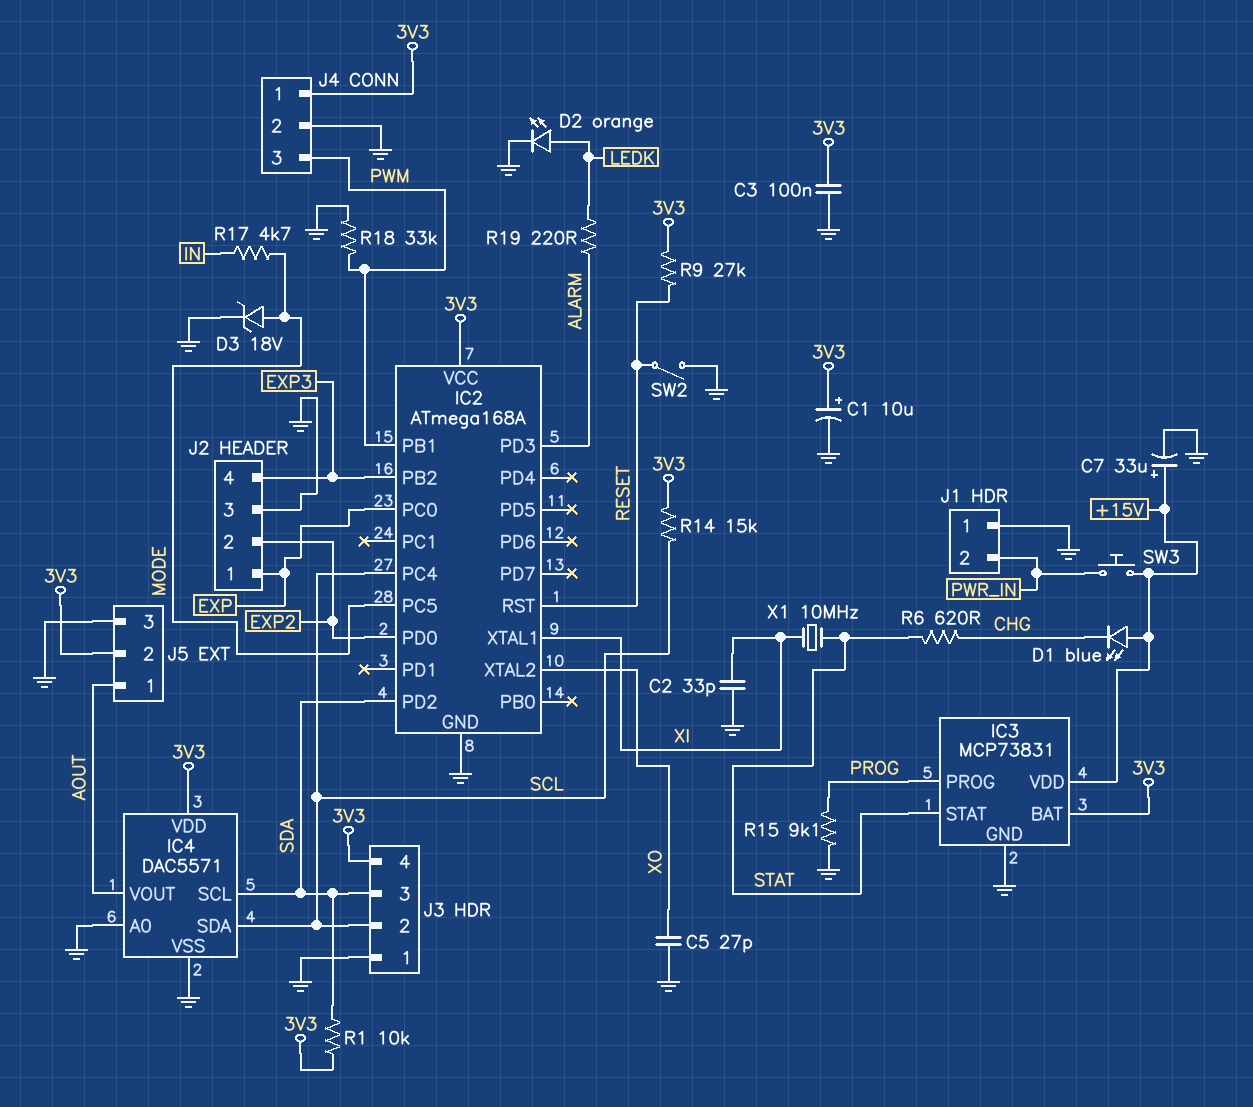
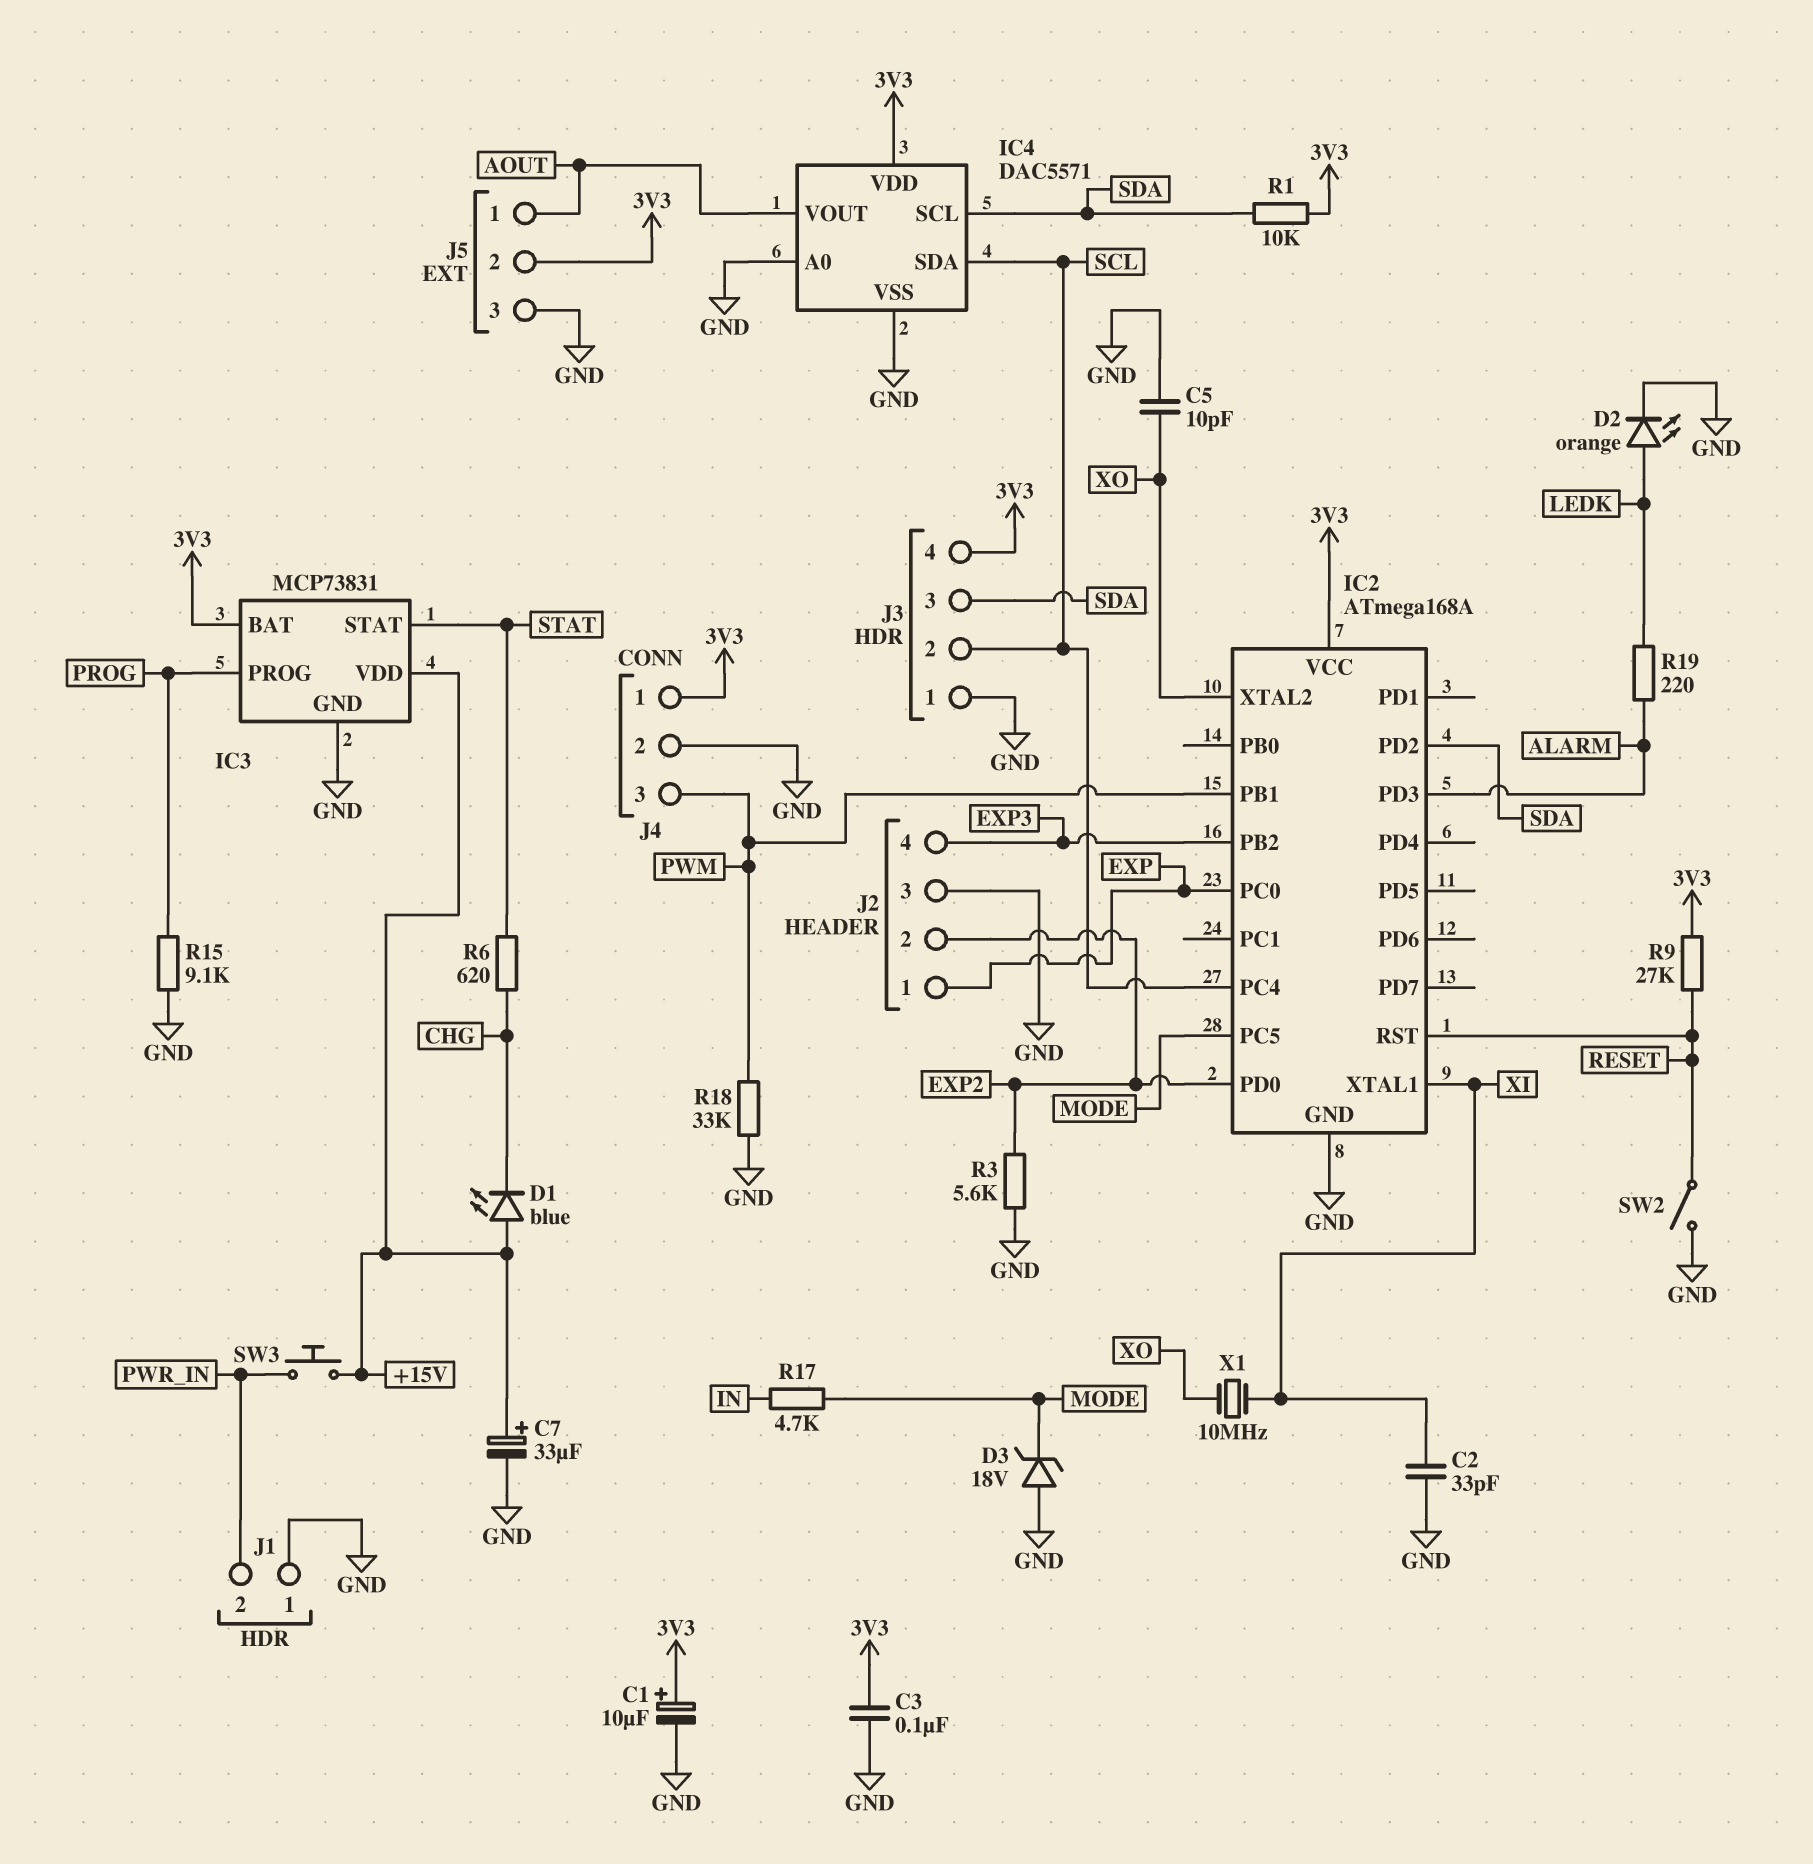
C5: 27pF (GND, XO) -> 10pF (GND, XO)
D3: zener 18V (A MODE, K GND) -> zener 18V (A GND, K MODE)
R3: none -> 5.6k (EXP2, GND)
R14: 15k (3V3, SCL) -> none
X1: 10MHz (STAT, XI) -> 10MHz (XI, XO)

